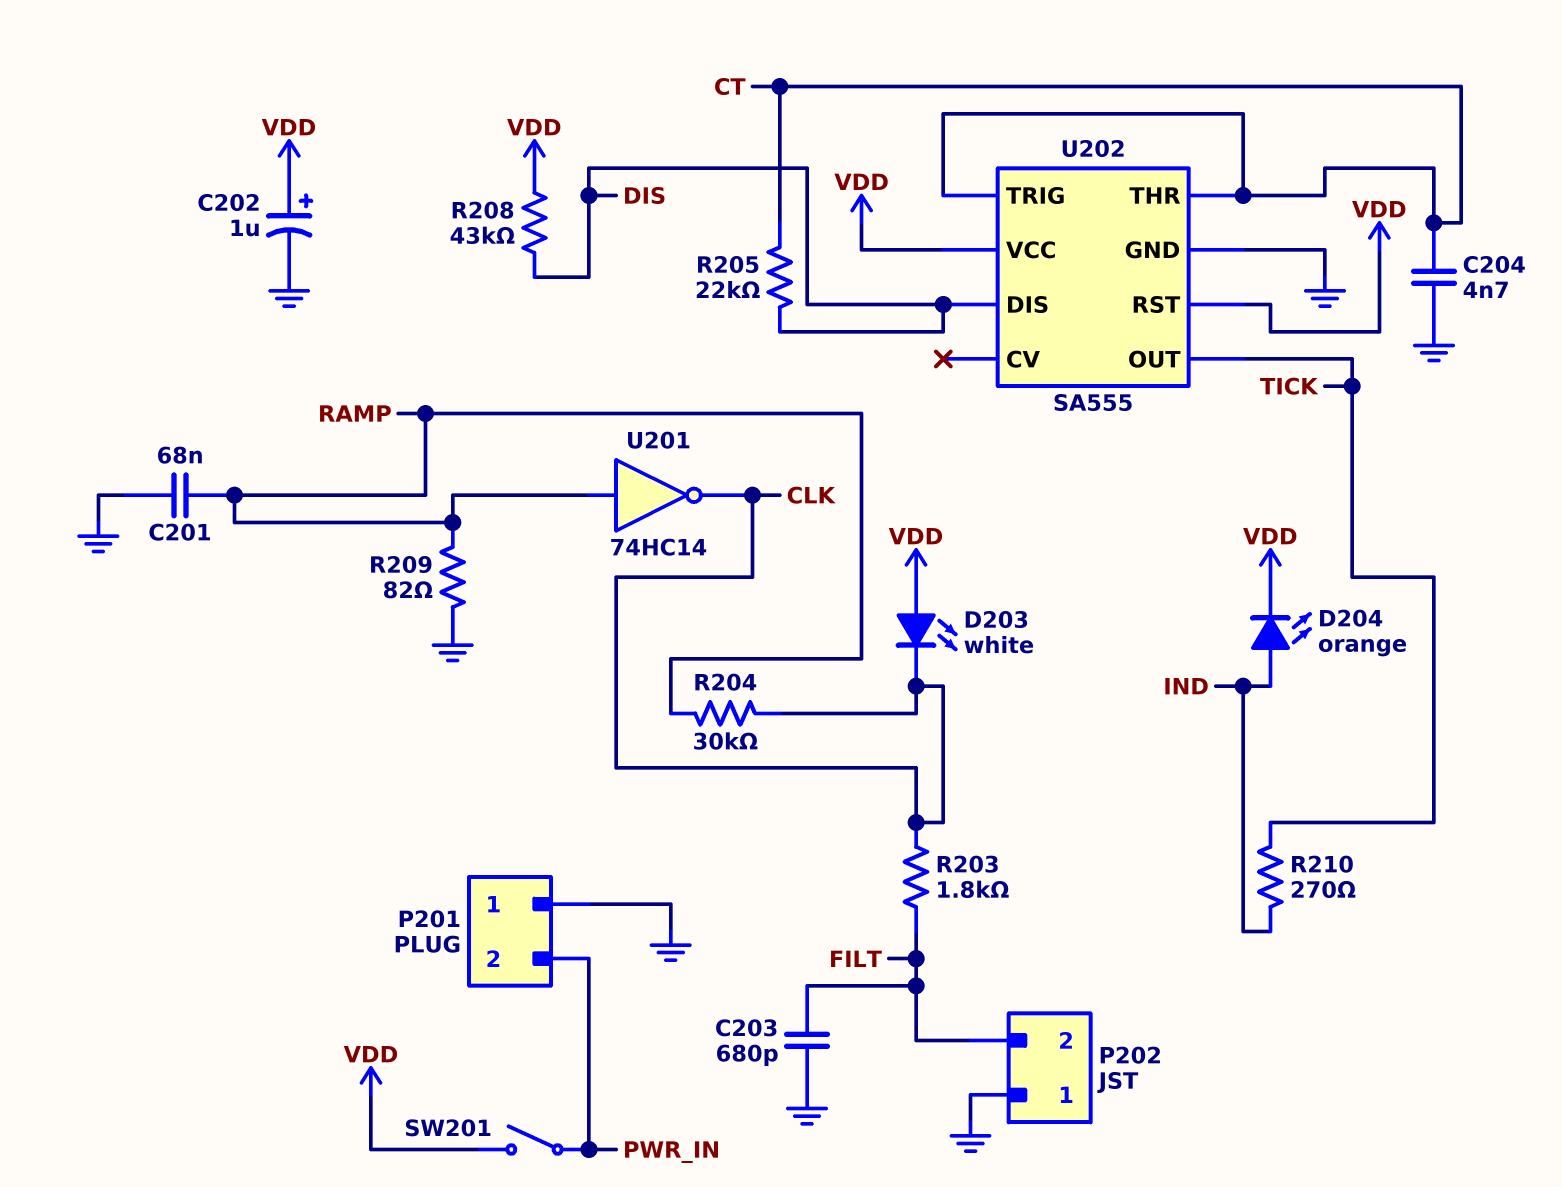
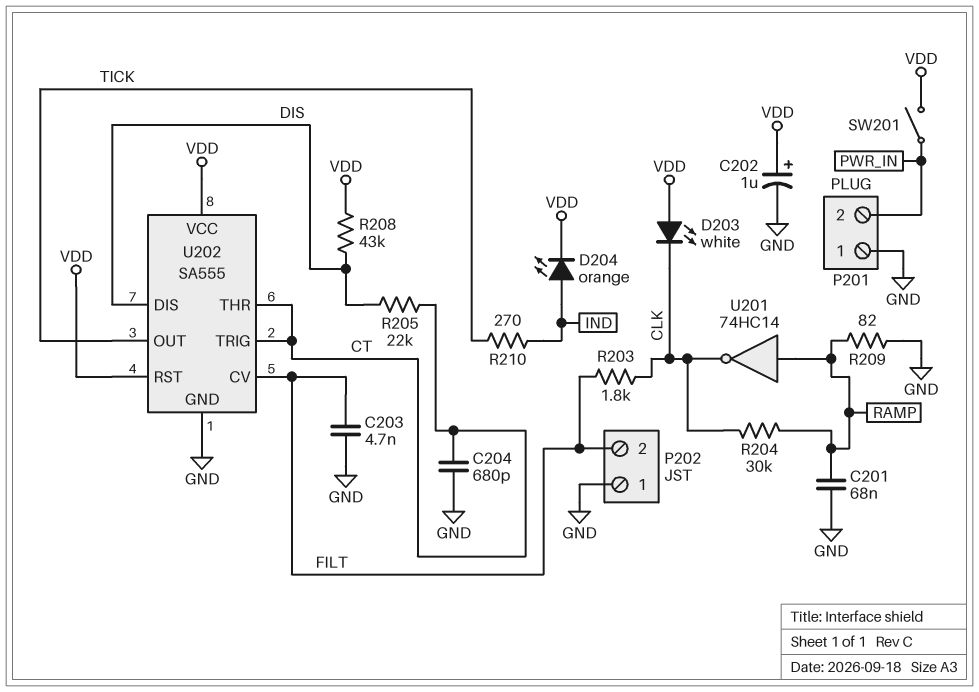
C203: 680pF (FILT, GND) -> 4.7nF (FILT, GND)
C204: 4.7nF (CT, GND) -> 680pF (CT, GND)
U202 pin CV: none -> FILT

